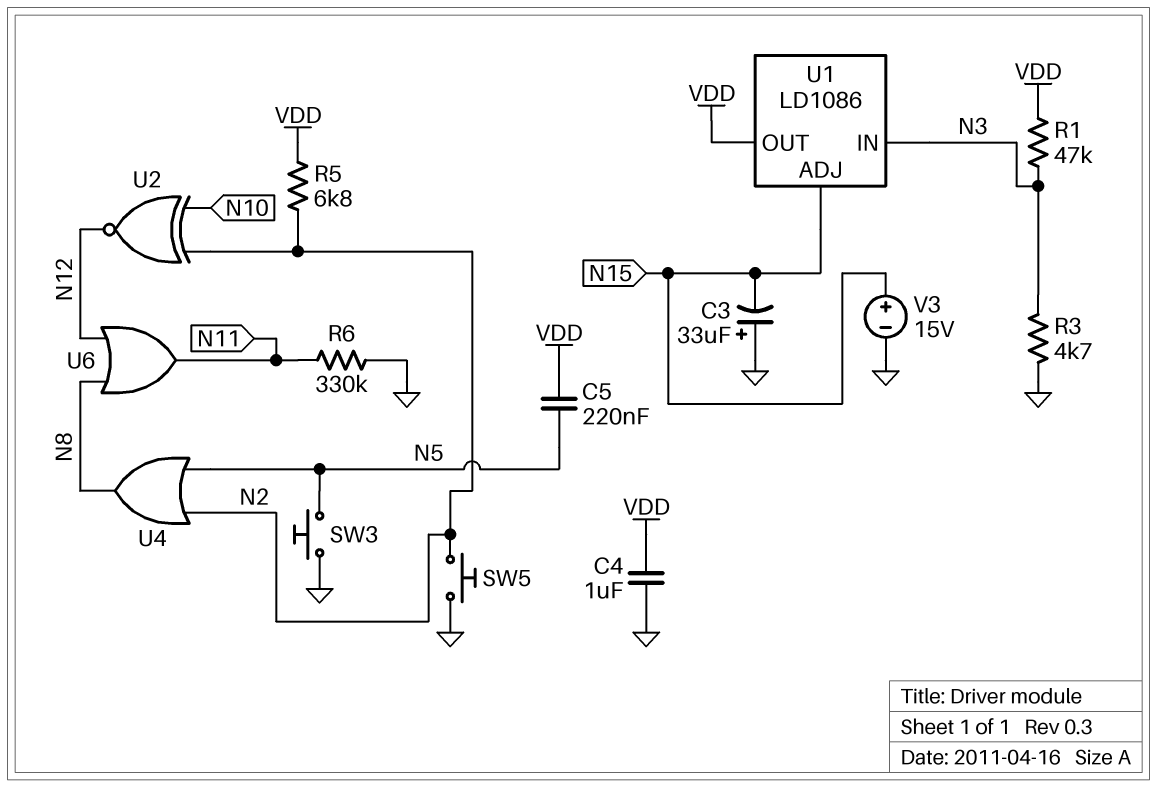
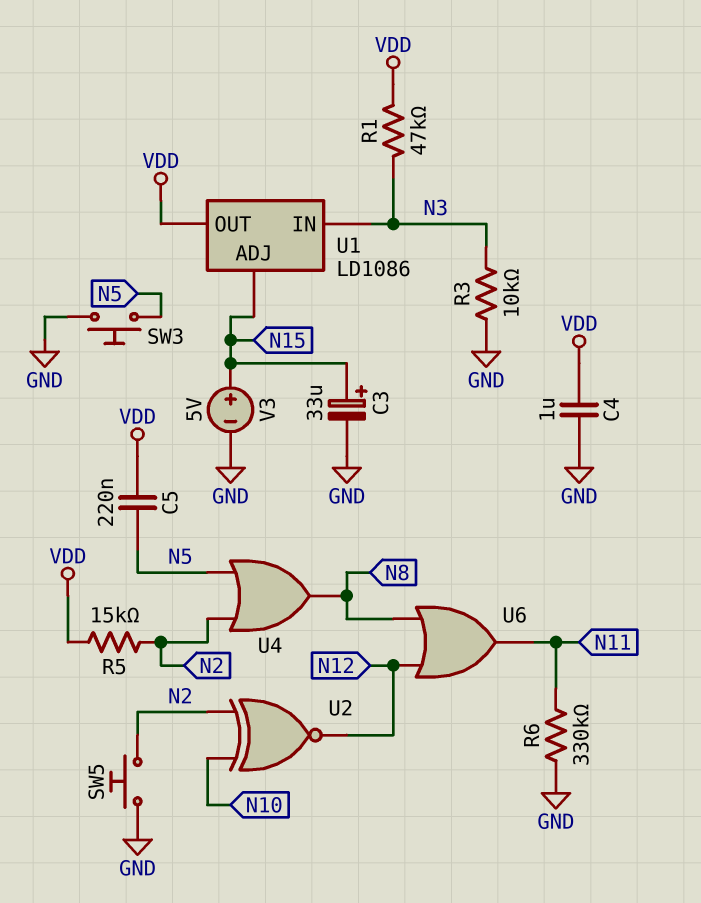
C3: 33uF (plus GND, minus N15) -> 33uF (plus N15, minus GND)
R3: 4.7k (GND, N3) -> 10k (GND, N3)
R5: 6.8k (N2, VDD) -> 15k (N2, VDD)
V3: 15V (plus N15, minus GND) -> 5V (plus N15, minus GND)

